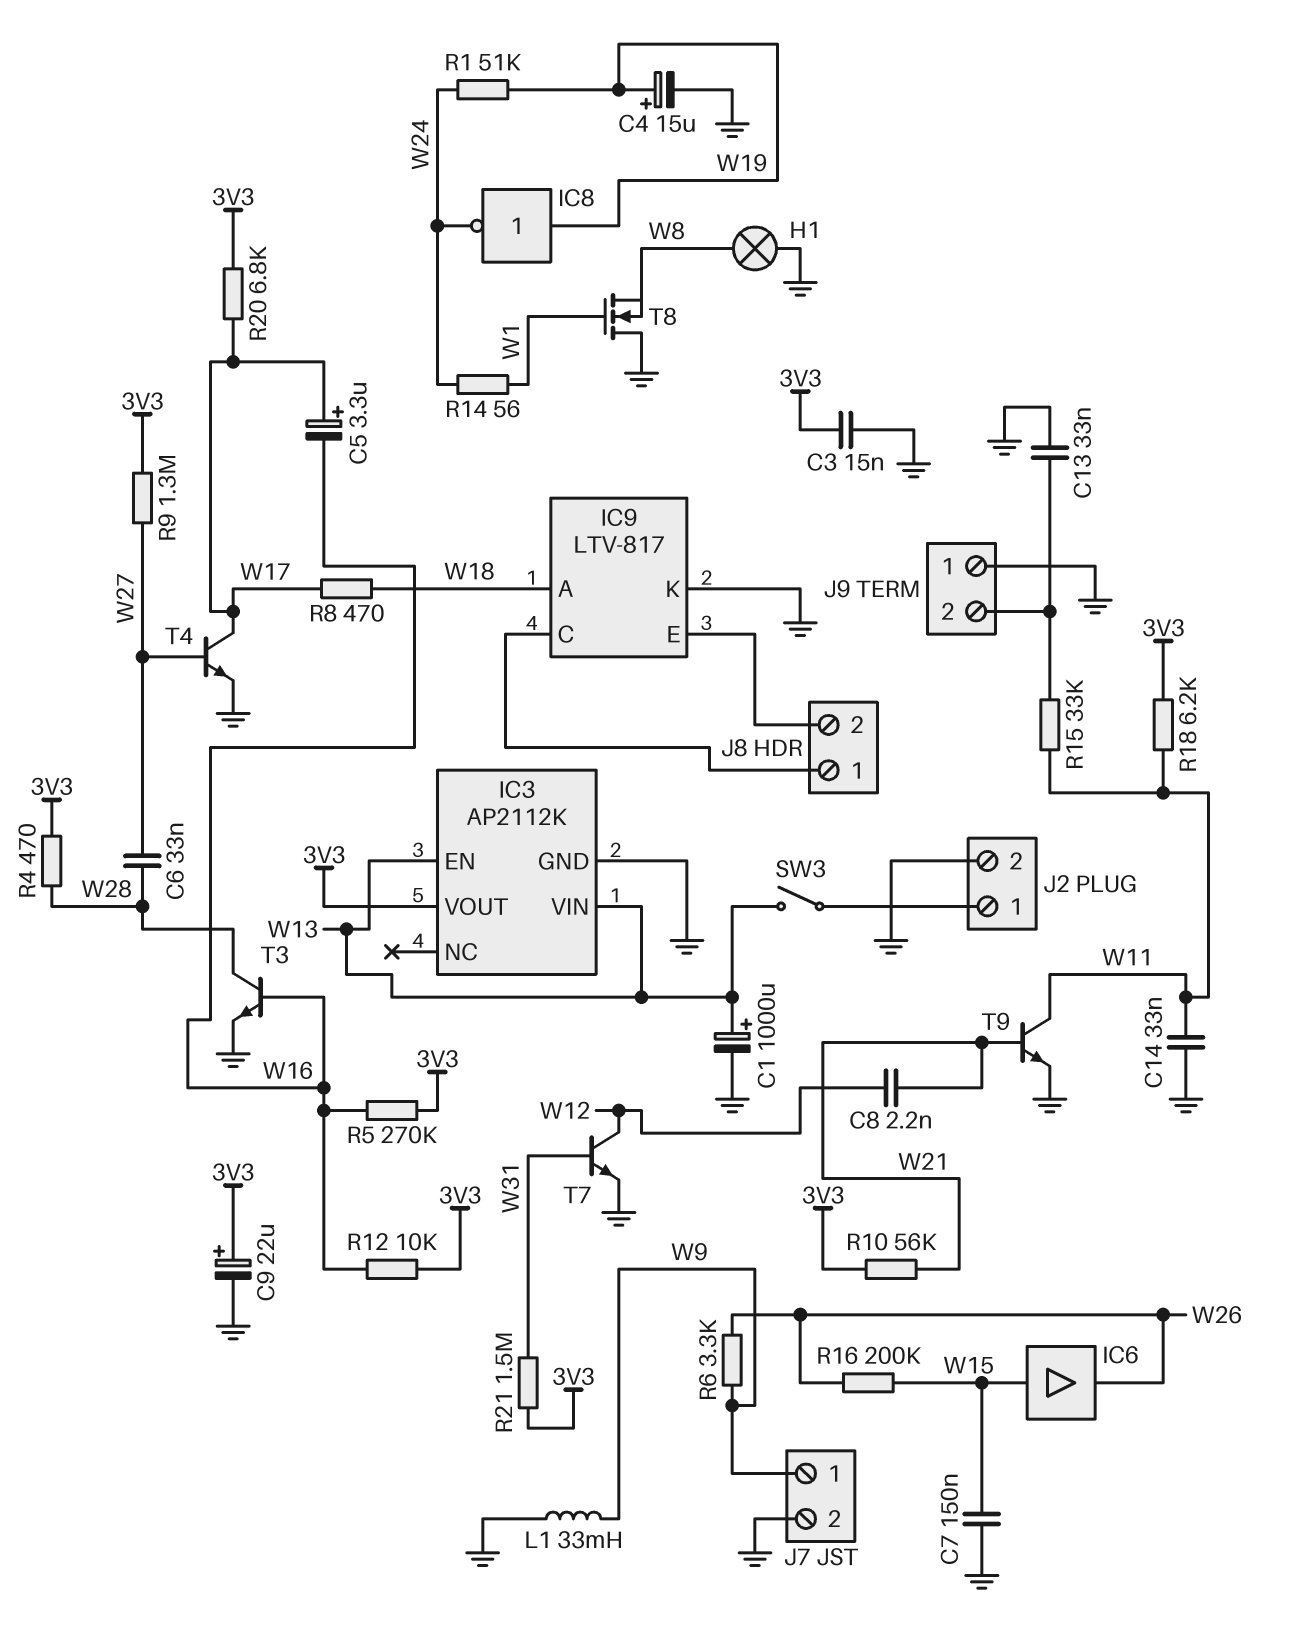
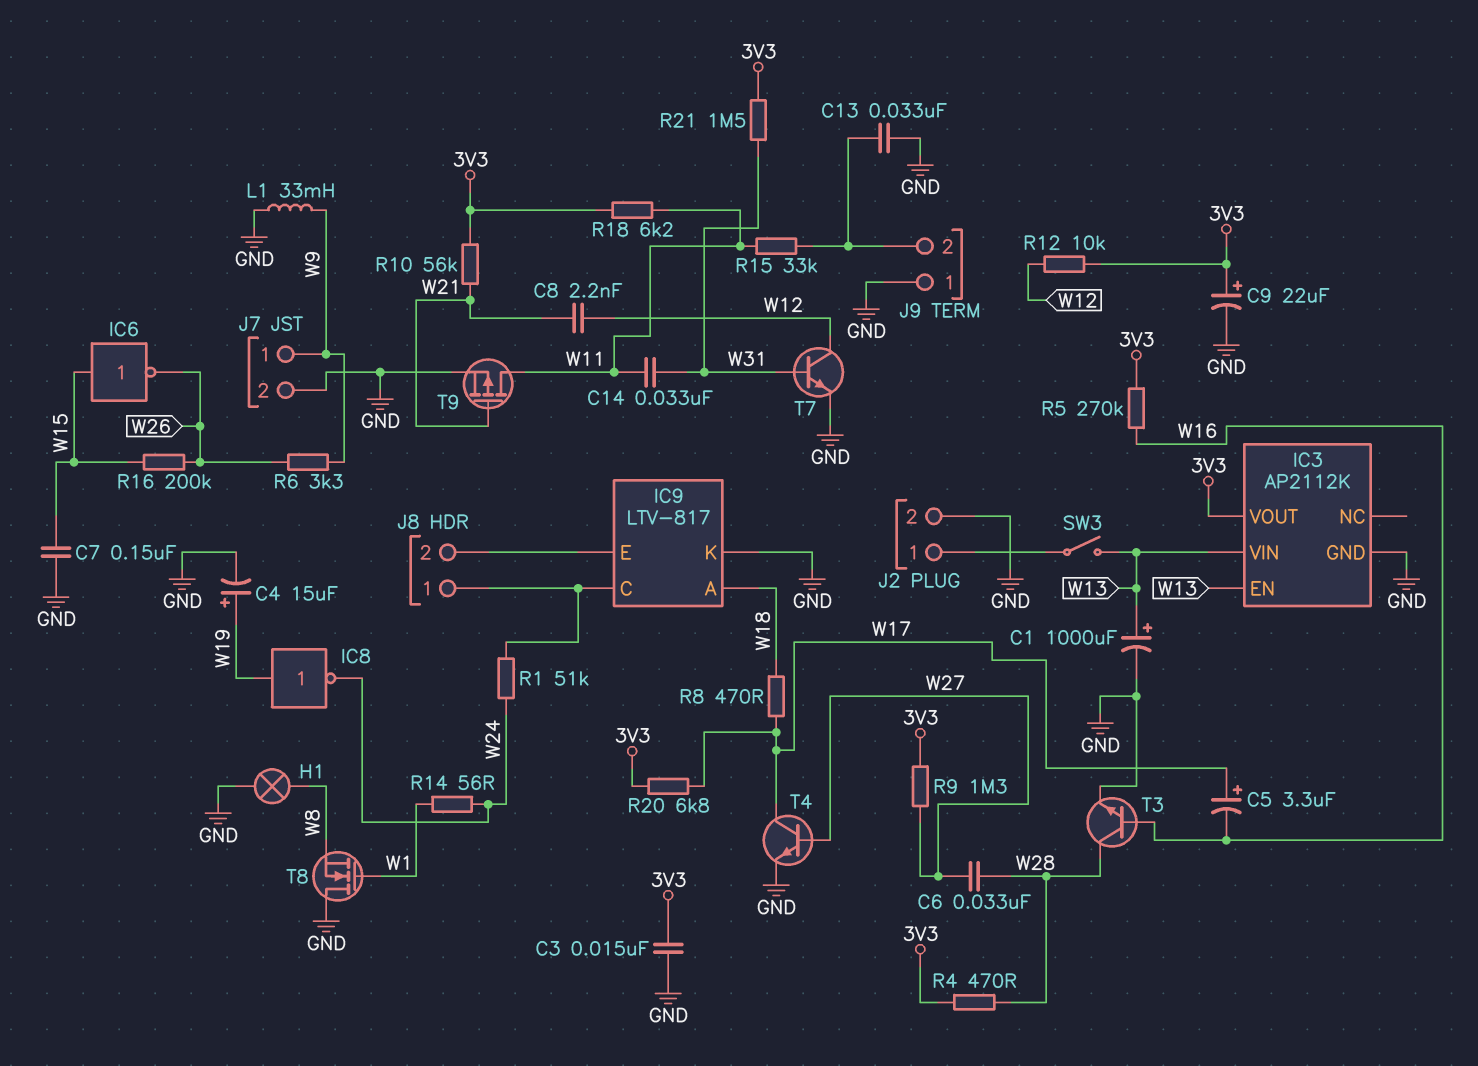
C14: 33nF (GND, W11) -> 33nF (W11, W31)
IC6: buffer (in W15, out W26) -> NOT (in W15, out W26)
R1: 51k (W19, W24) -> 51k (IC9/C, W24)
R12: 10k (3V3, W16) -> 10k (3V3, W12)
T9: NPN (B W21, C W11, E GND) -> PMOS (G W21, D W11, S GND)

